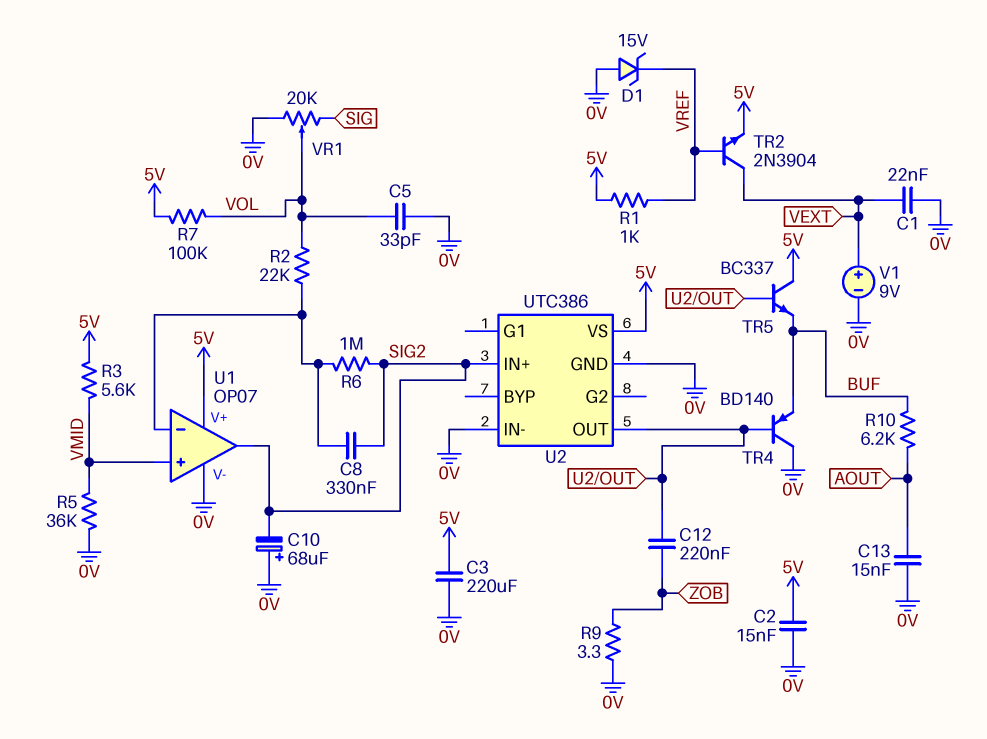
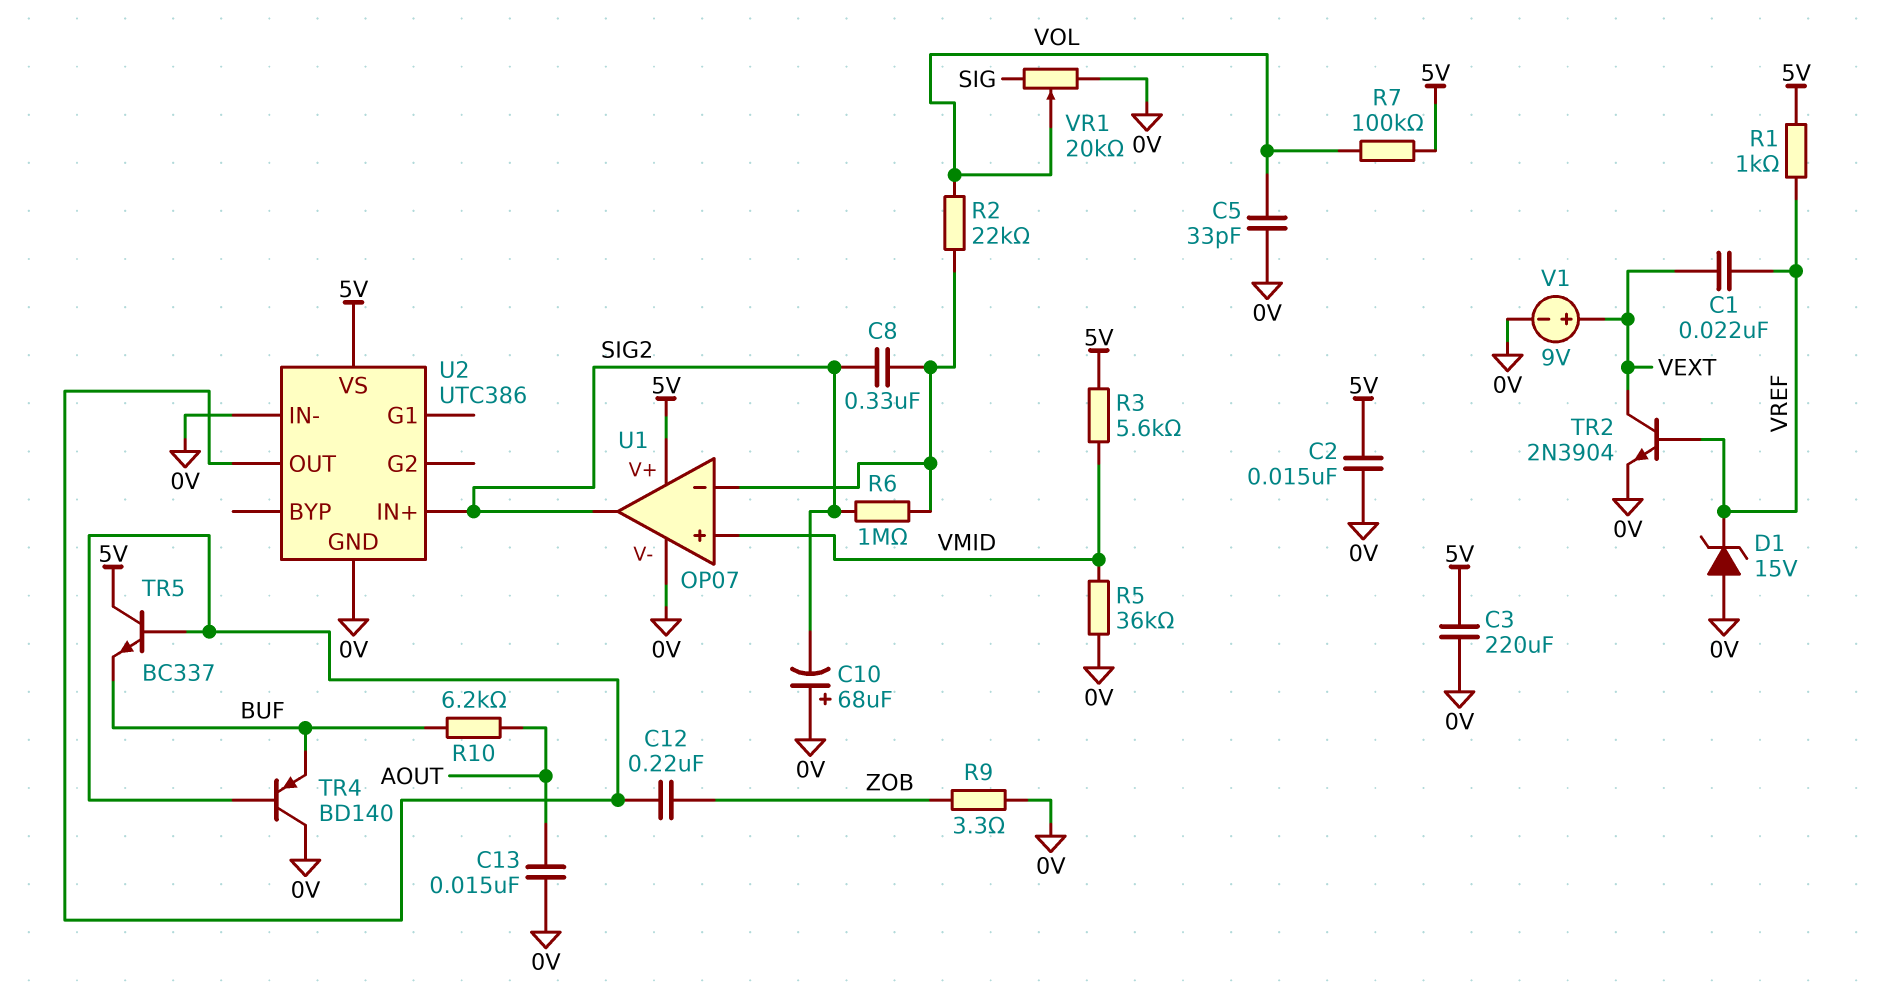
C1: 22nF (0V, VEXT) -> 22nF (VEXT, VREF)
TR2: NPN 2N3904 (B VREF, C VEXT, E 5V) -> NPN 2N3904 (B VREF, C VEXT, E 0V)

